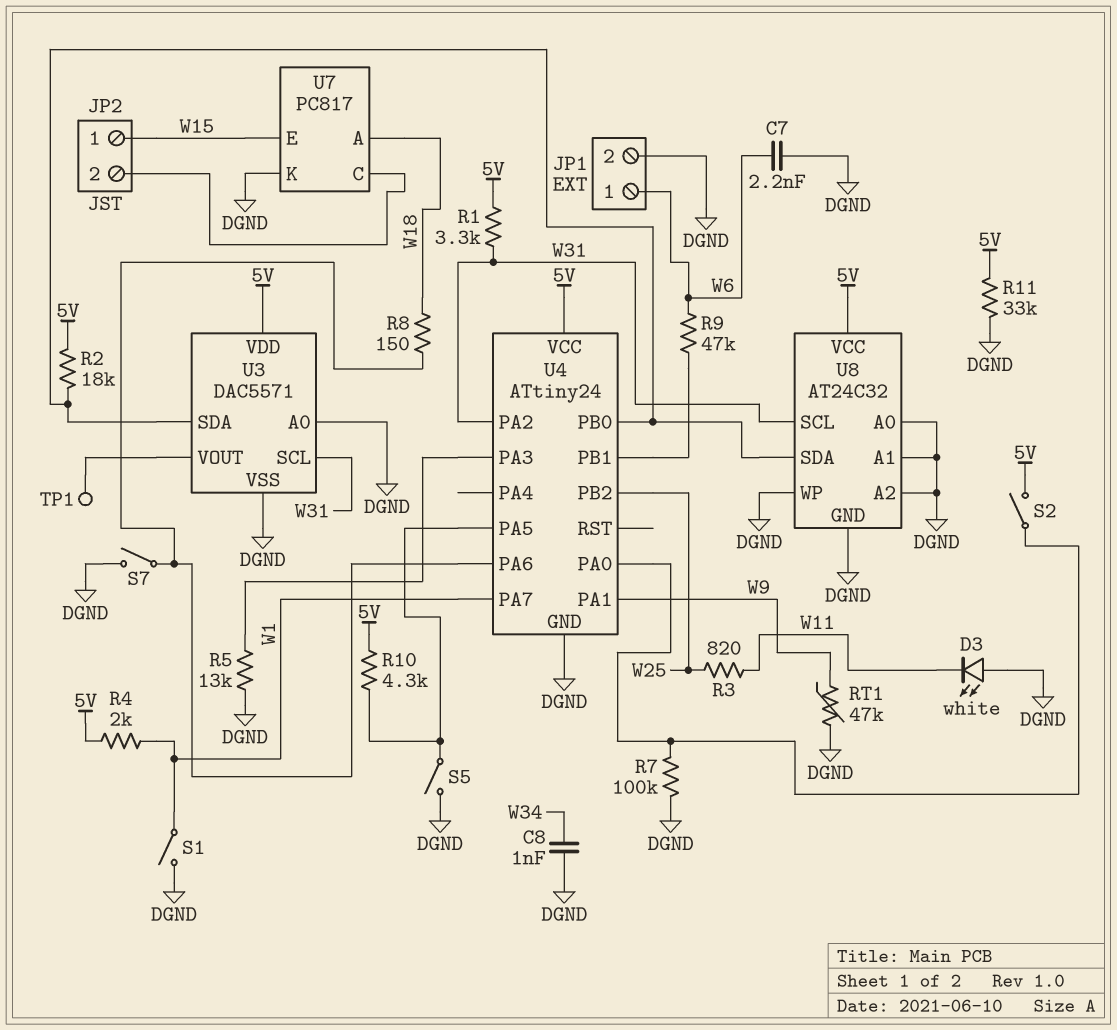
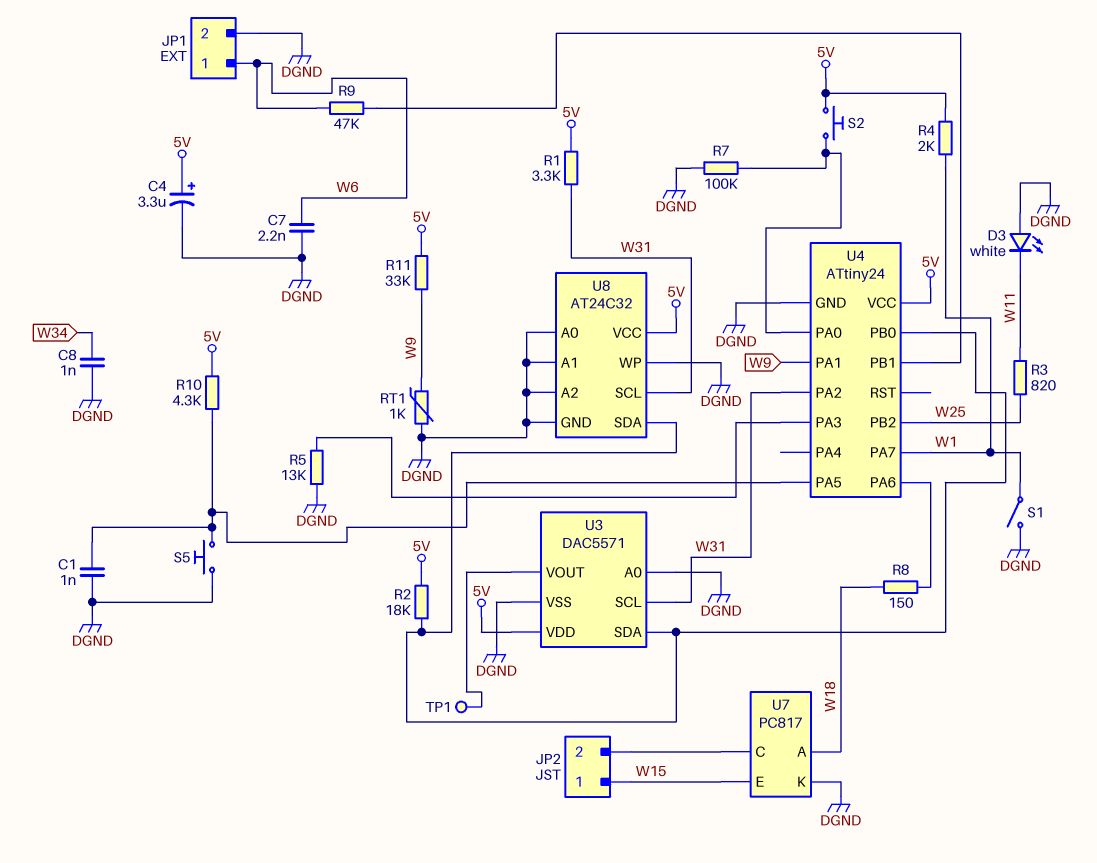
C1: none -> 1nF (DGND, U4/PA5)
C4: none -> 3.3uF (plus 5V, minus DGND)
R11: 33k (5V, DGND) -> 33k (5V, W9)
RT1: 47k (DGND, W9) -> 1k (DGND, W9)
S2: switch (5V, U4/PA0) -> button (5V, U4/PA0)
S5: switch (DGND, U4/PA5) -> button (DGND, U4/PA5)
S7: switch (DGND, U4/PA6) -> none

